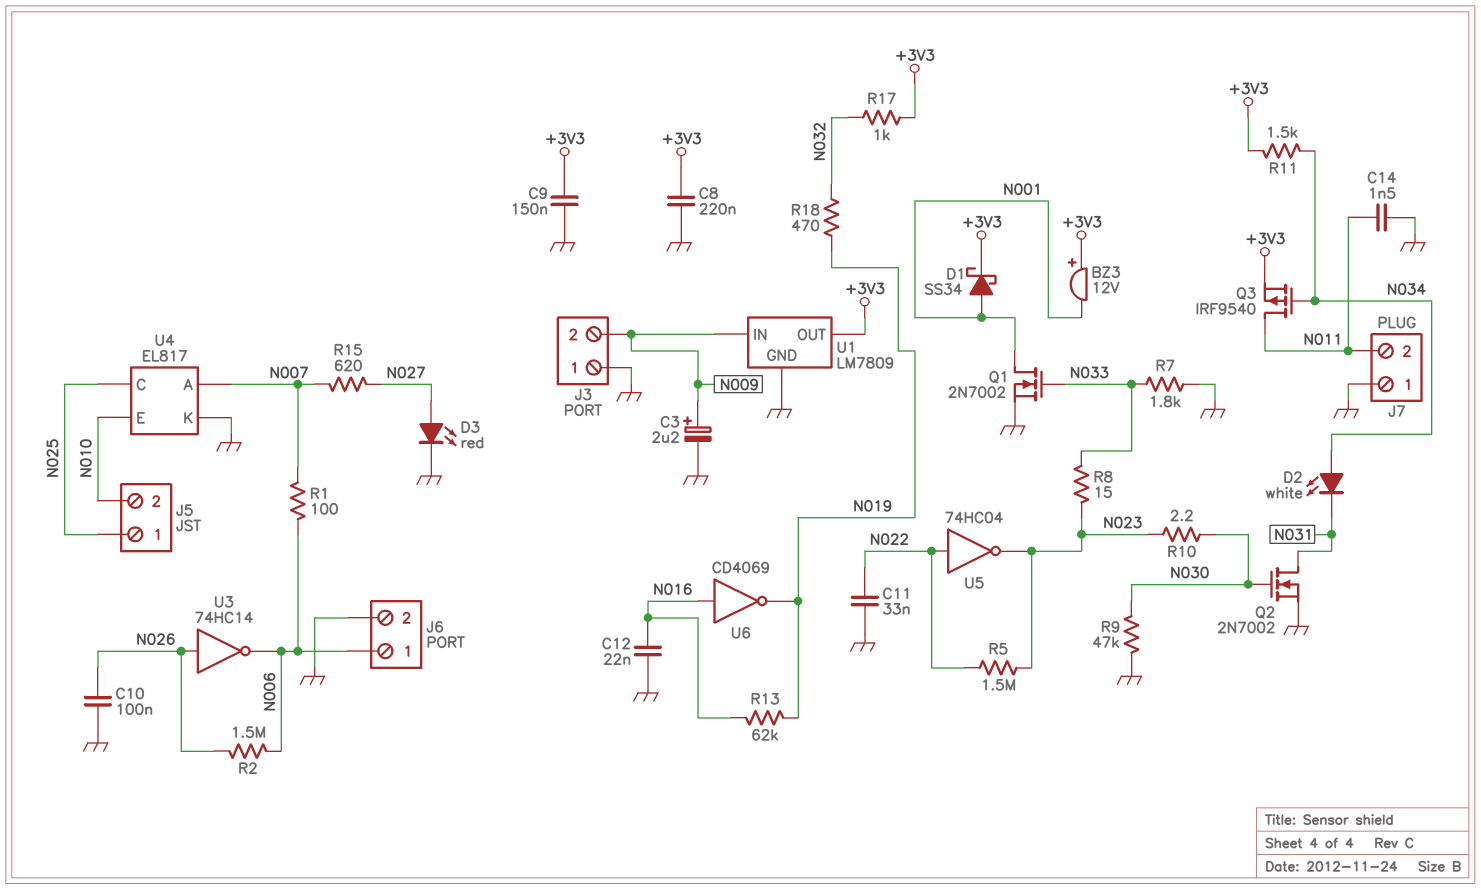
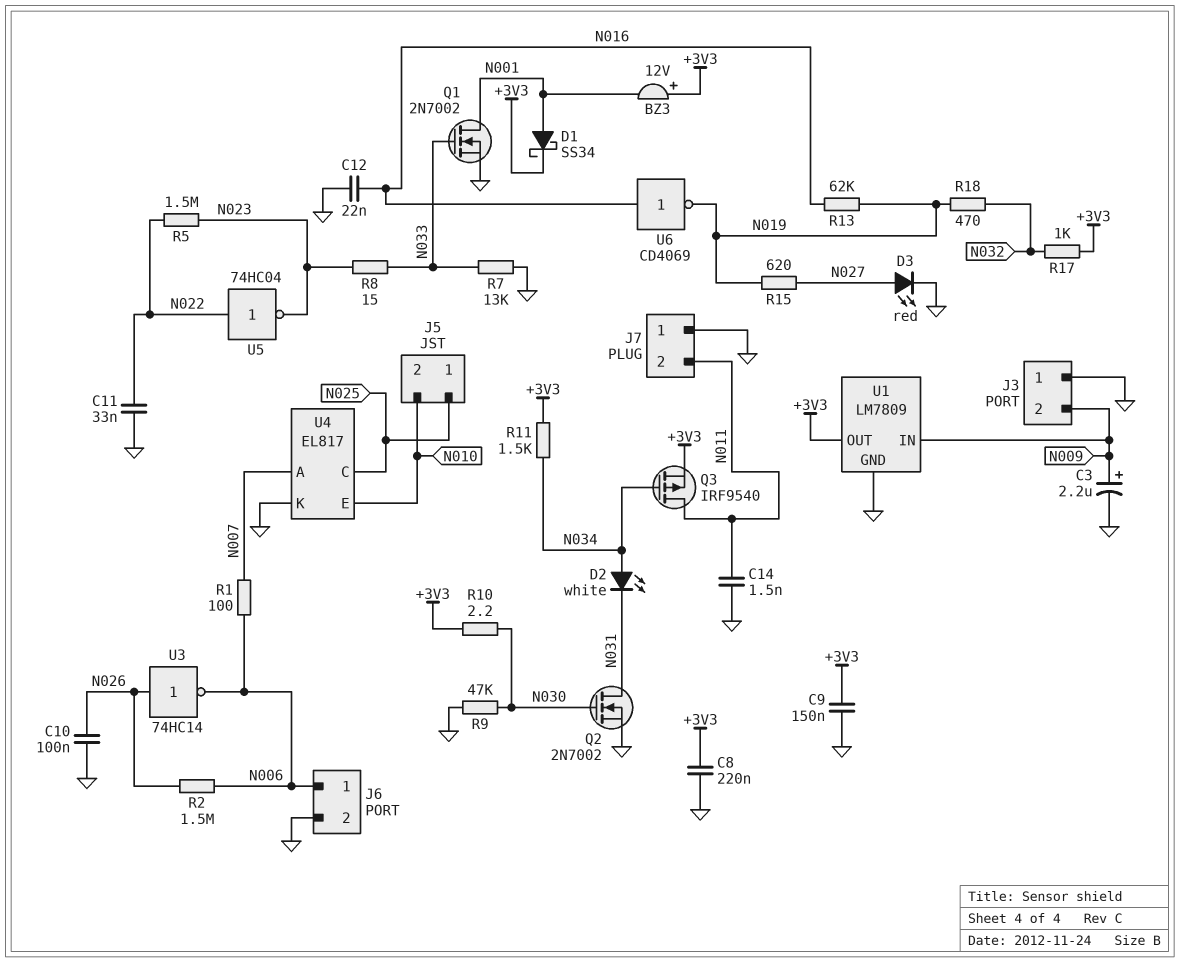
R7: 1.8k (GND, N033) -> 13k (GND, N033)
R10: 2.2 (N023, N030) -> 2.2 (+3V3, N030)
R15: 620 (N007, N027) -> 620 (N019, N027)

